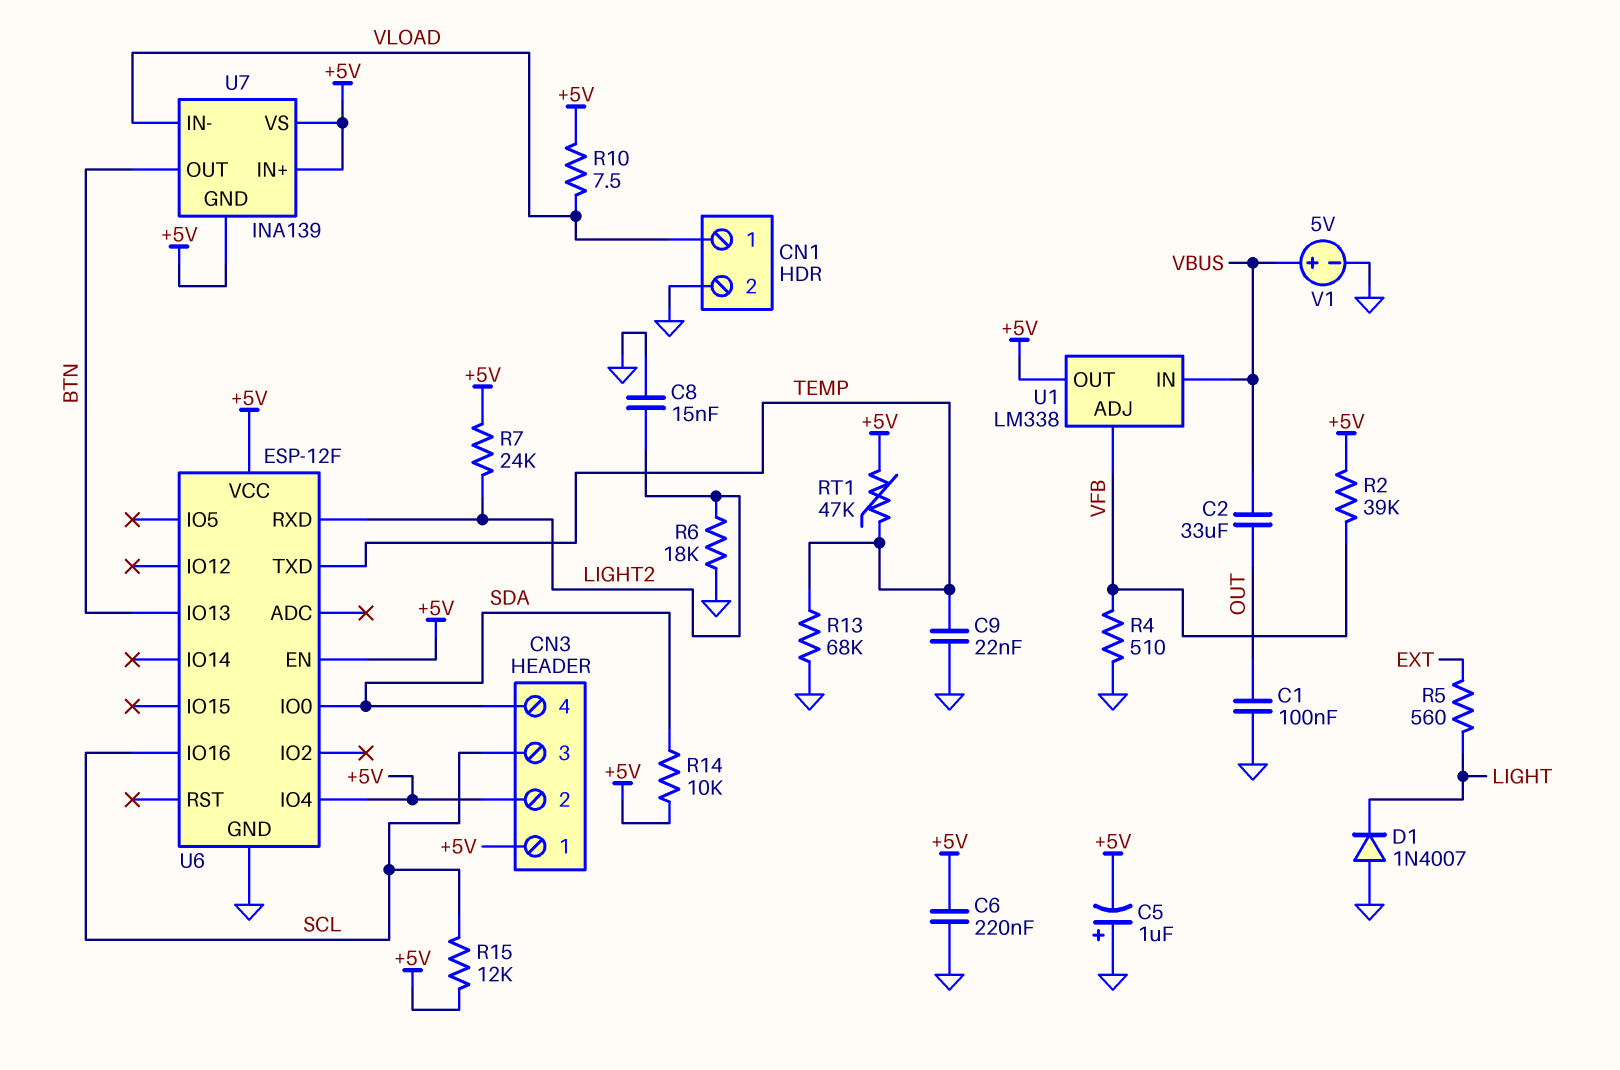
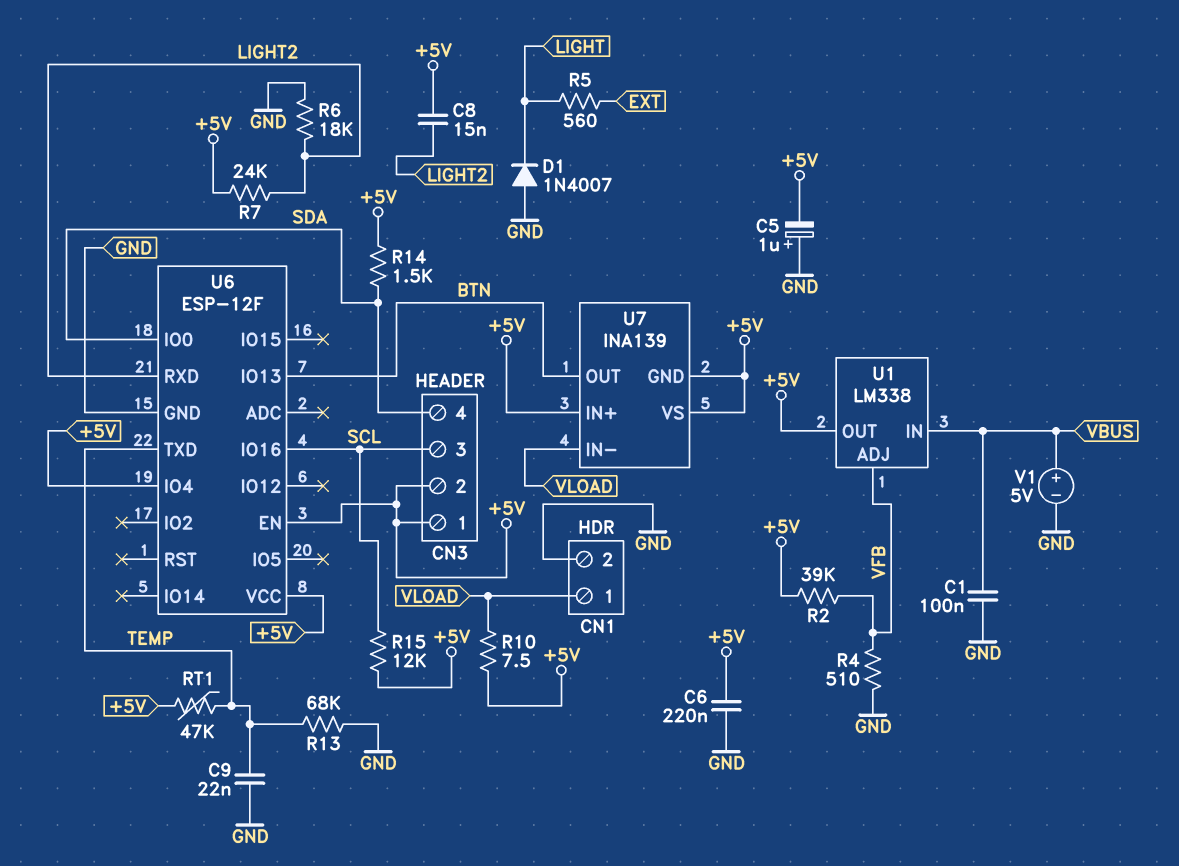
C1: 100nF (GND, OUT) -> 100nF (GND, VBUS)
C2: 33uF (OUT, VBUS) -> none
C8: 15nF (GND, LIGHT2) -> 15nF (+5V, LIGHT2)
R14: 10k (+5V, SDA) -> 1.5k (+5V, SDA)

